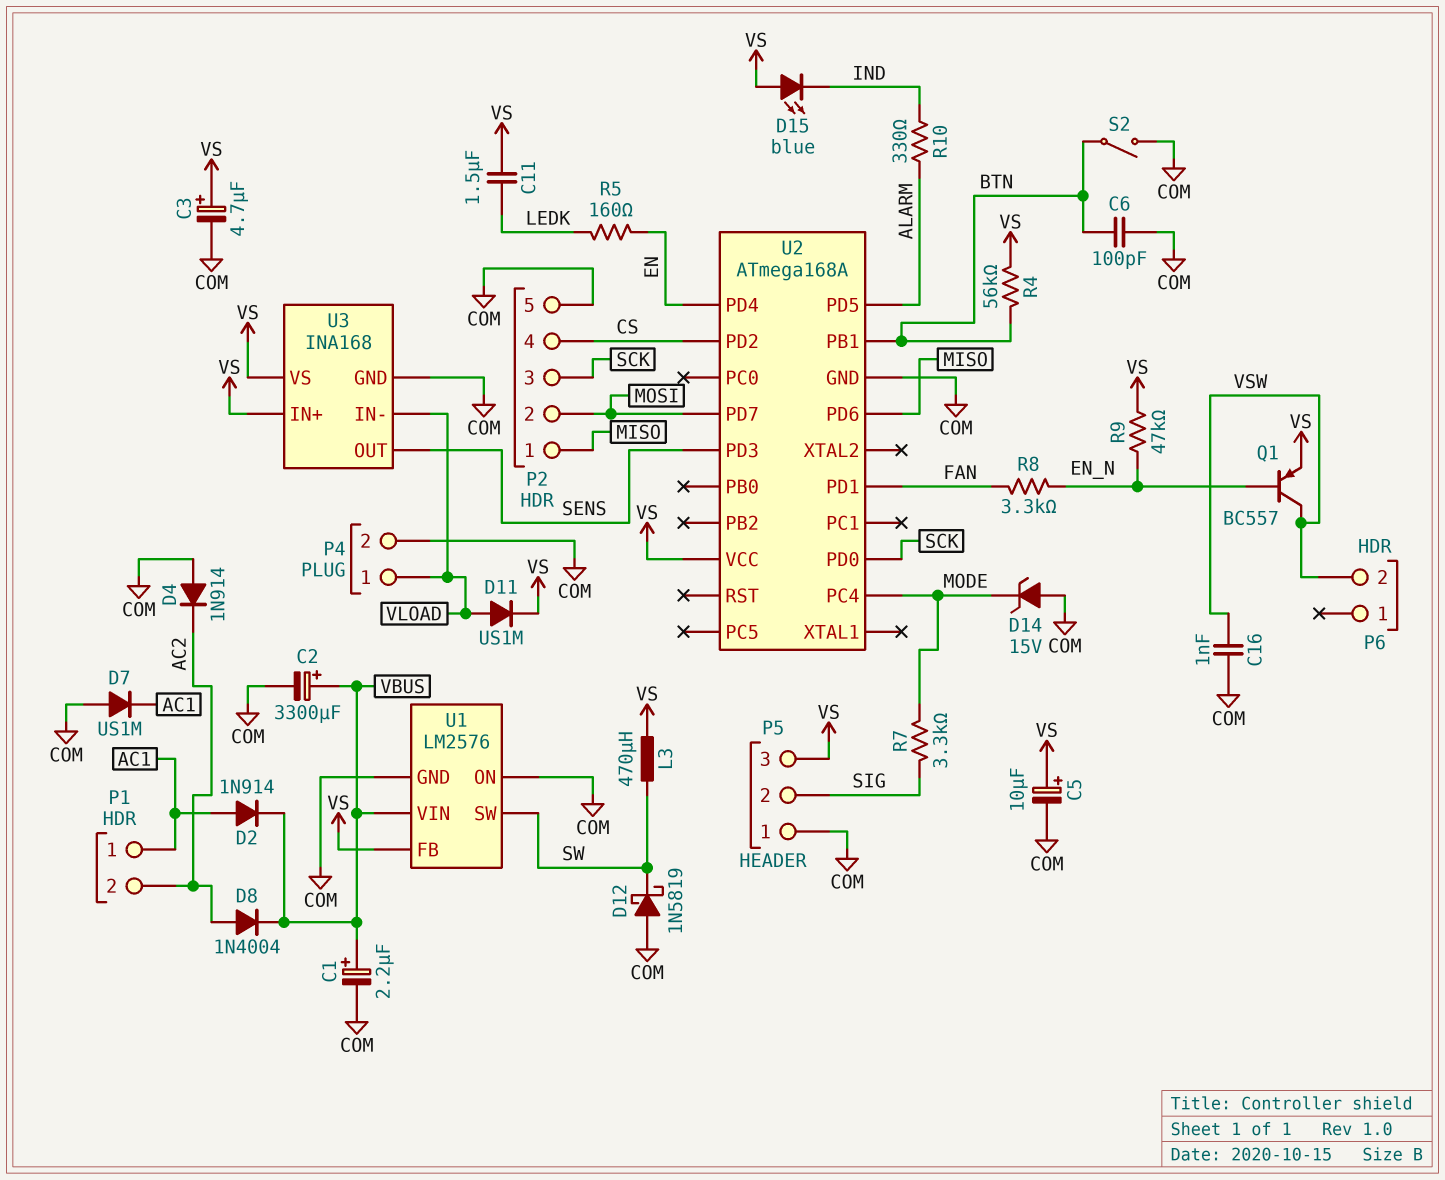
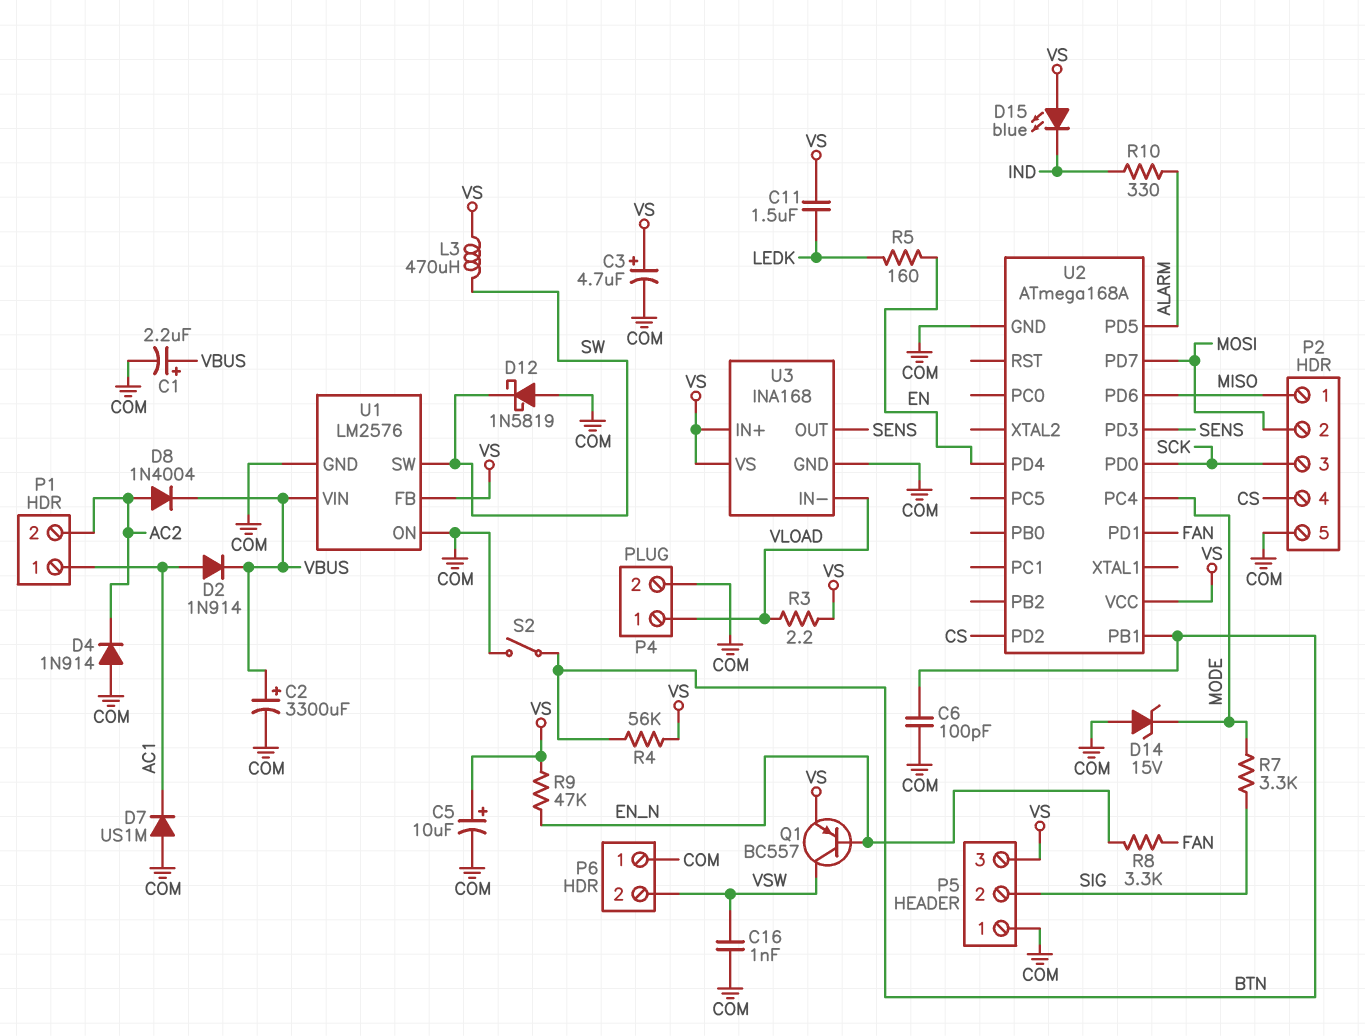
D11: diode US1M (A VLOAD, K VS) -> none
P6 pin 1: none -> COM
R3: none -> 2.2 (VLOAD, VS)

